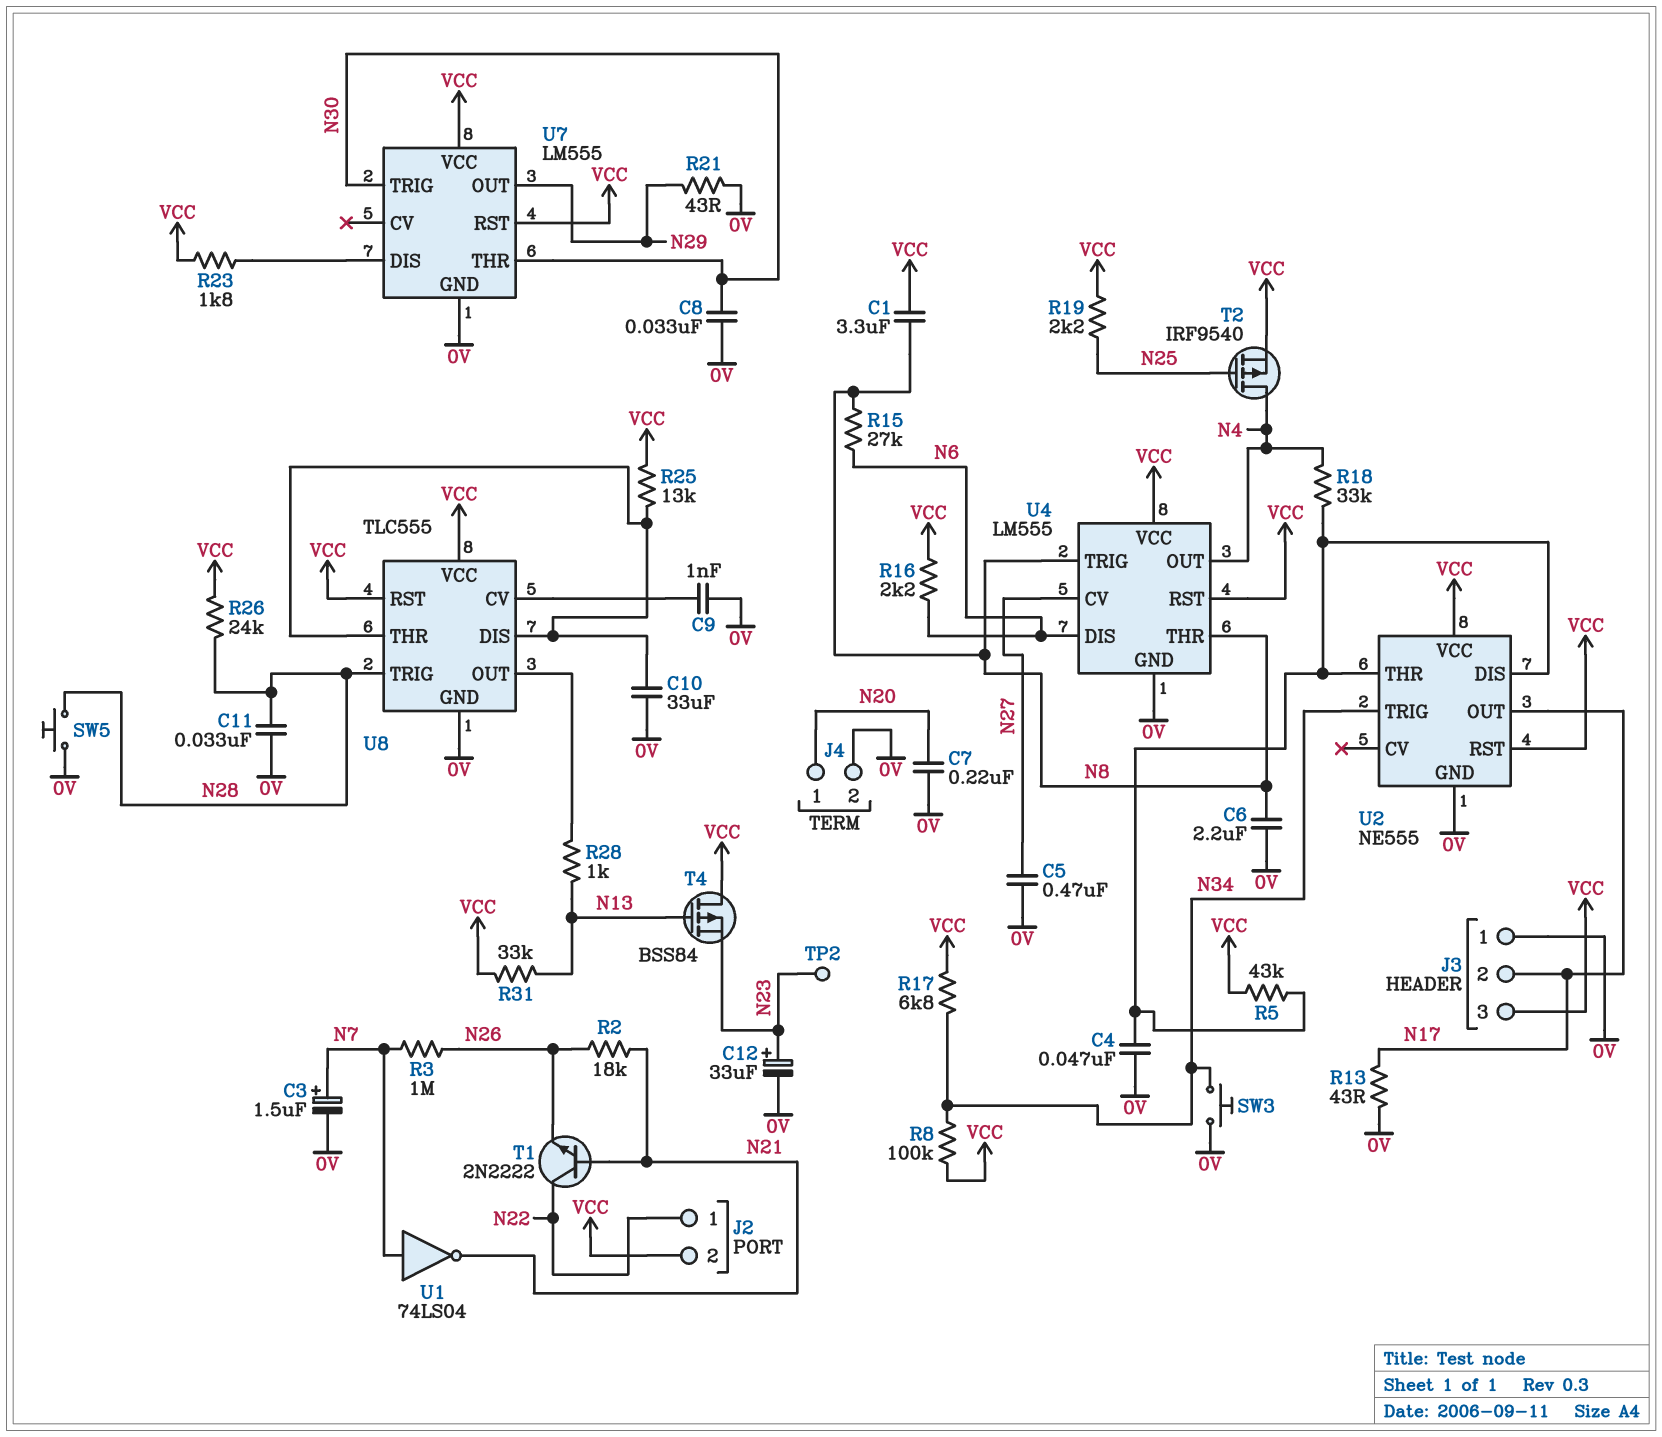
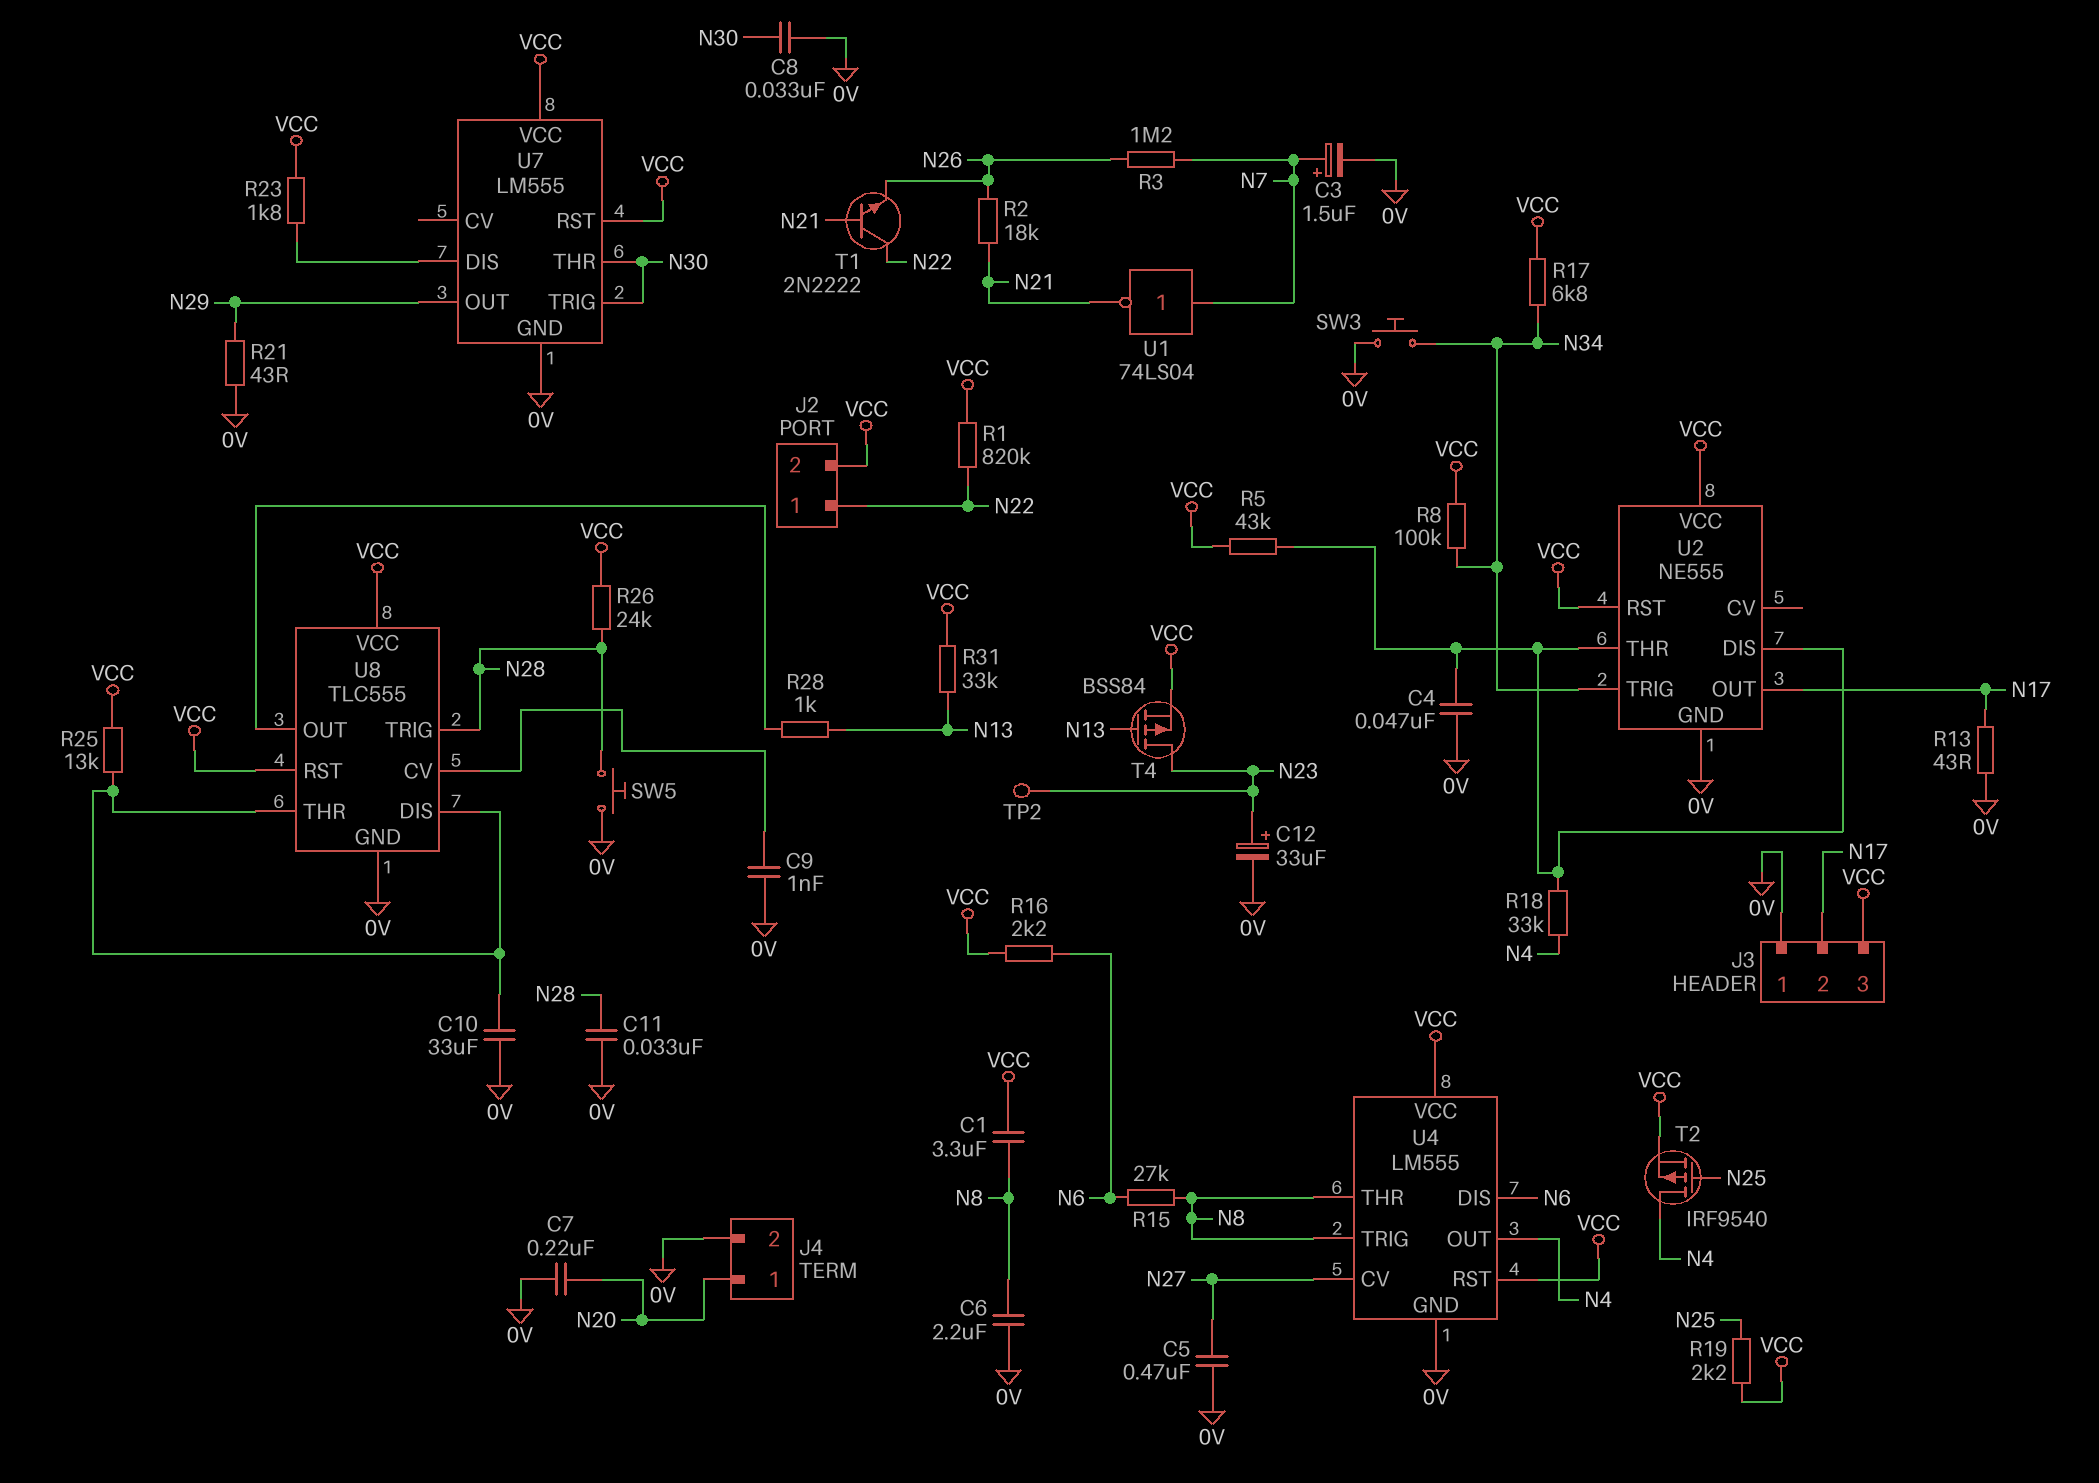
R1: none -> 820k (N22, VCC)
R3: 1M (N7, N26) -> 1.2M (N7, N26)
T4: PMOS BSS84 (G N13, D VCC, S N23) -> PMOS BSS84 (G N13, D N23, S VCC)

